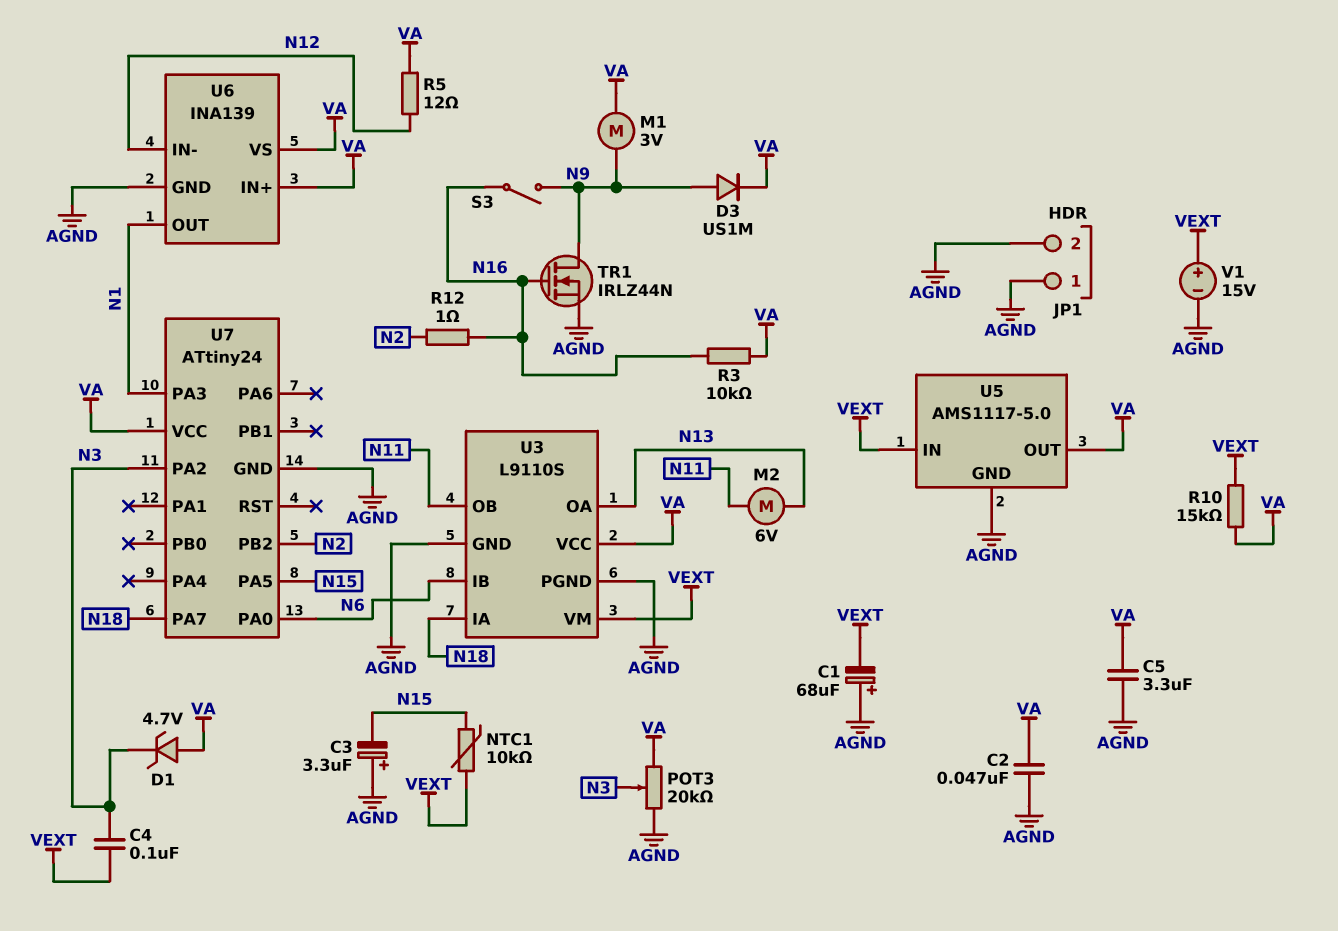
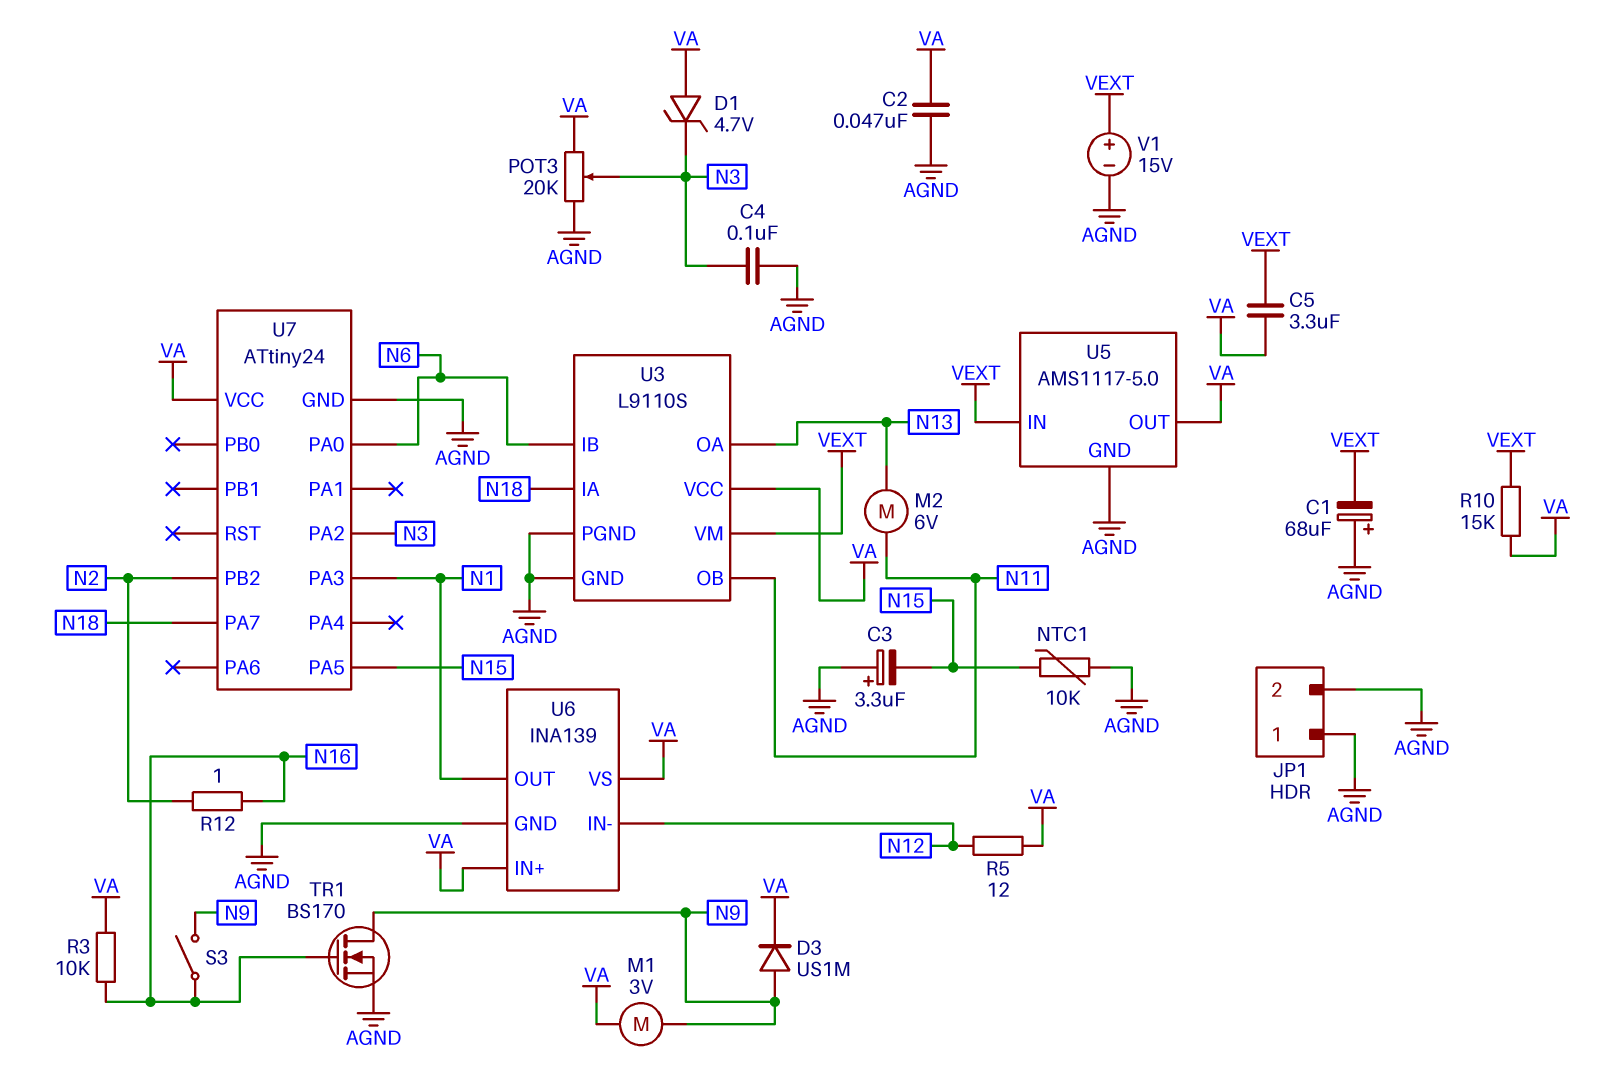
C4: 100nF (N3, VEXT) -> 100nF (AGND, N3)
C5: 3.3uF (AGND, VA) -> 3.3uF (VA, VEXT)
NTC1: 10k (N15, VEXT) -> 10k (AGND, N15)
TR1: NMOS IRLZ44N (G N16, D N9, S AGND) -> NMOS BS170 (G N16, D N9, S AGND)

